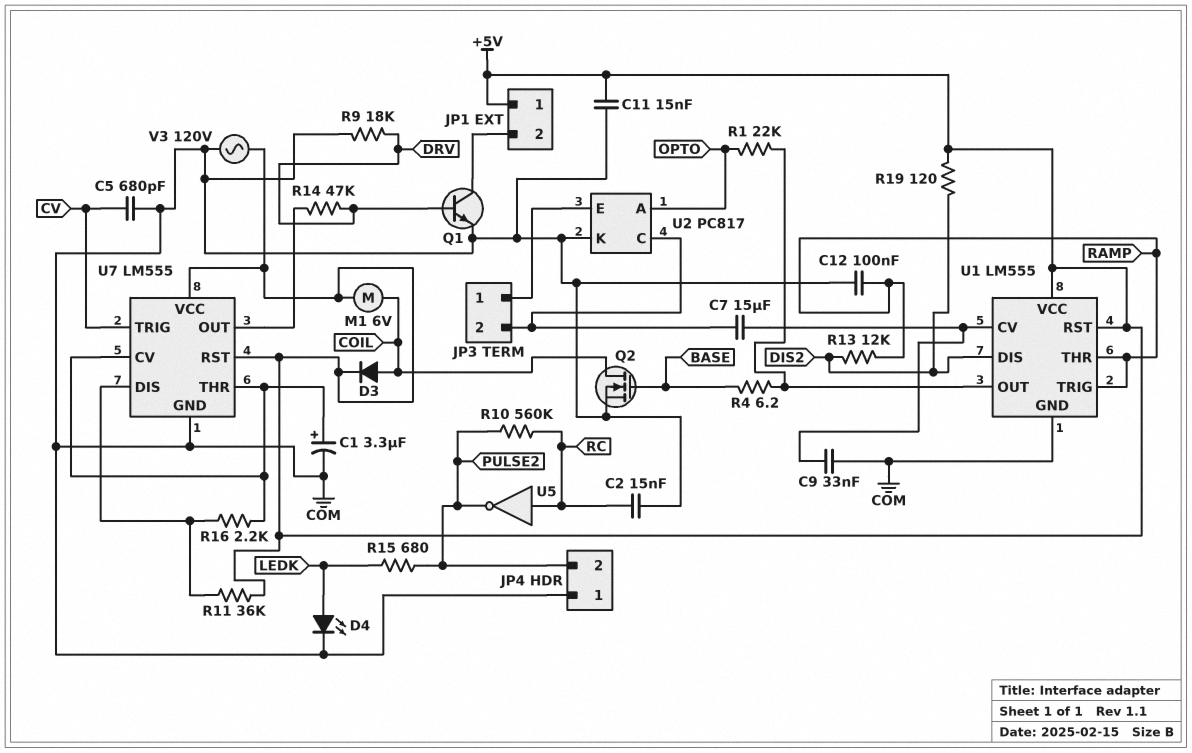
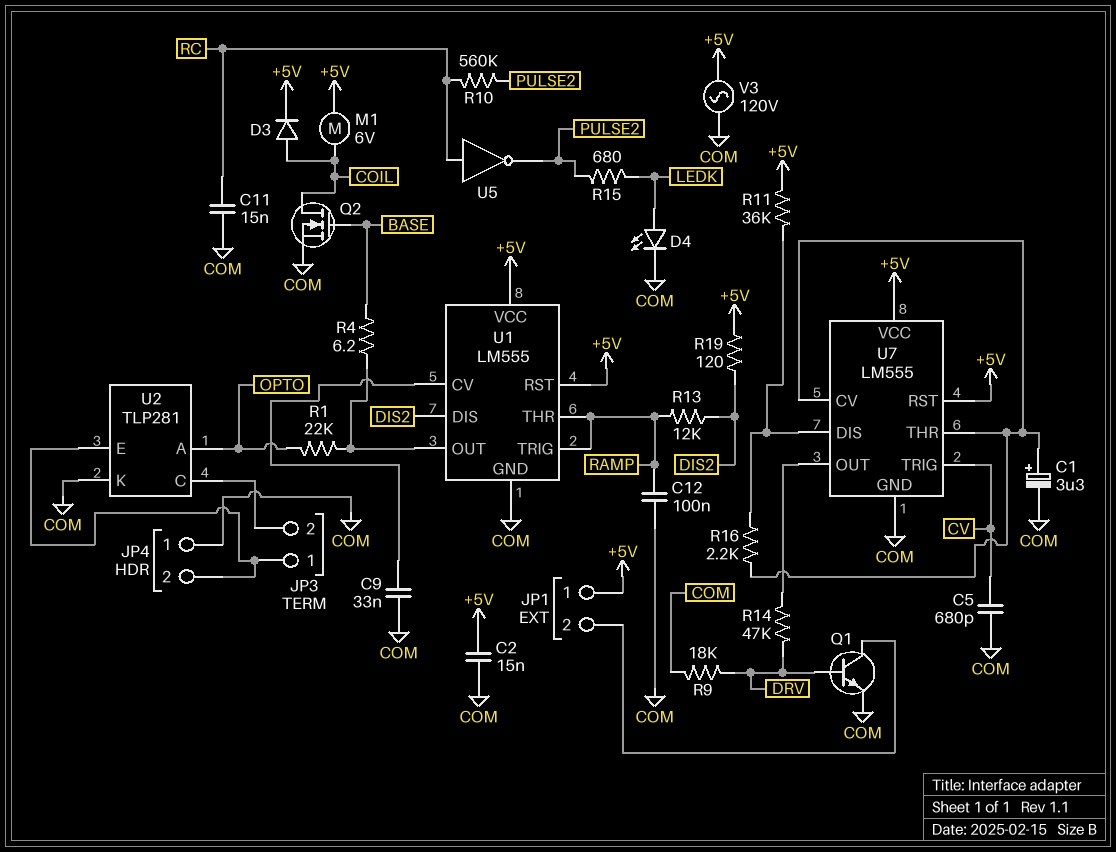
C2: 15nF (COM, RC) -> 15nF (+5V, COM)
C7: 15uF (JP3/2, U1/CV) -> none
C11: 15nF (+5V, COM) -> 15nF (COM, RC)
JP4 pin 2: PULSE2 -> JP3/1
U2: PC817 -> TLP281

